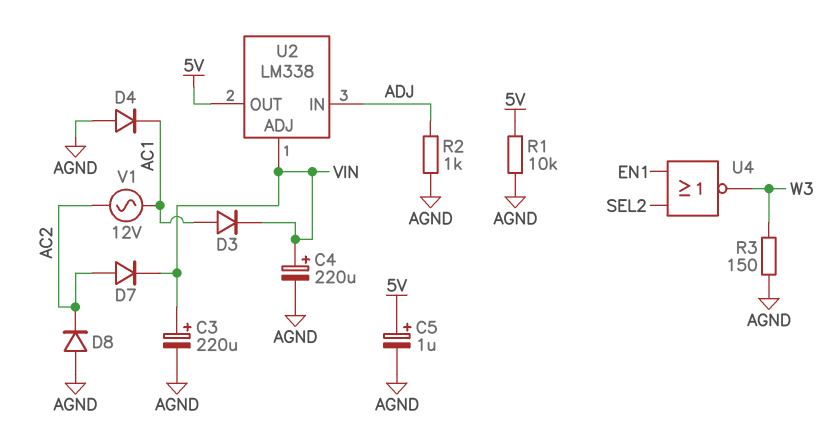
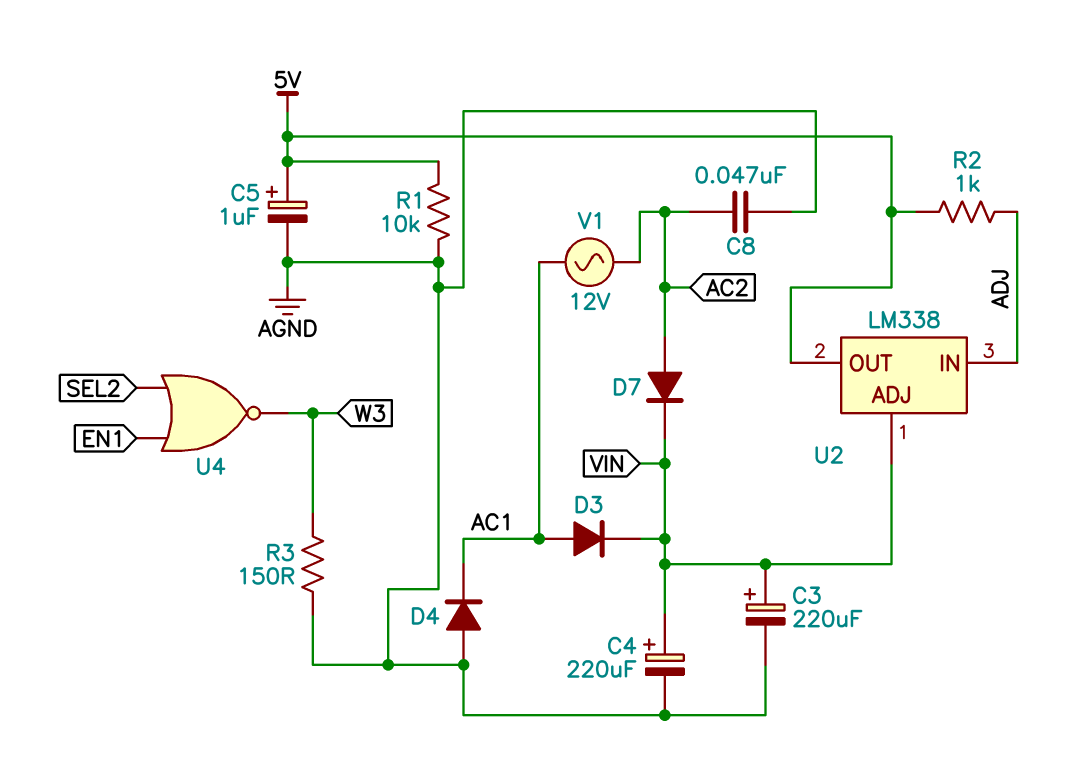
C8: none -> 47nF (AC2, AGND)
D8: diode (A AGND, K AC2) -> none
R2: 1k (ADJ, AGND) -> 1k (5V, ADJ)

